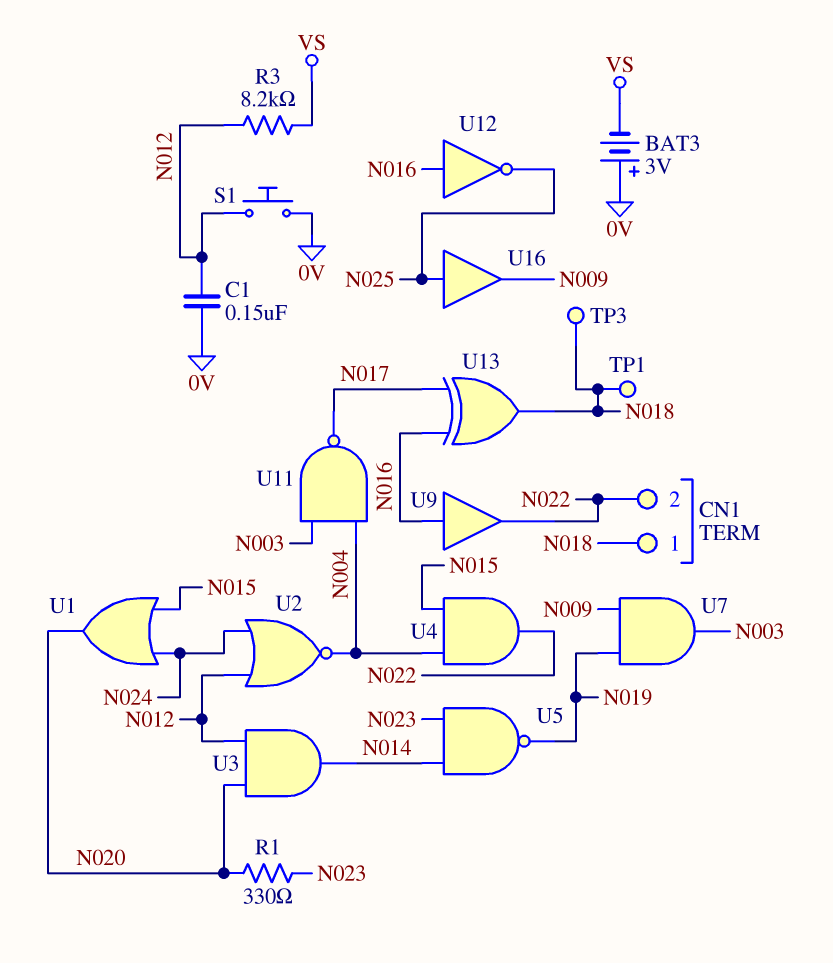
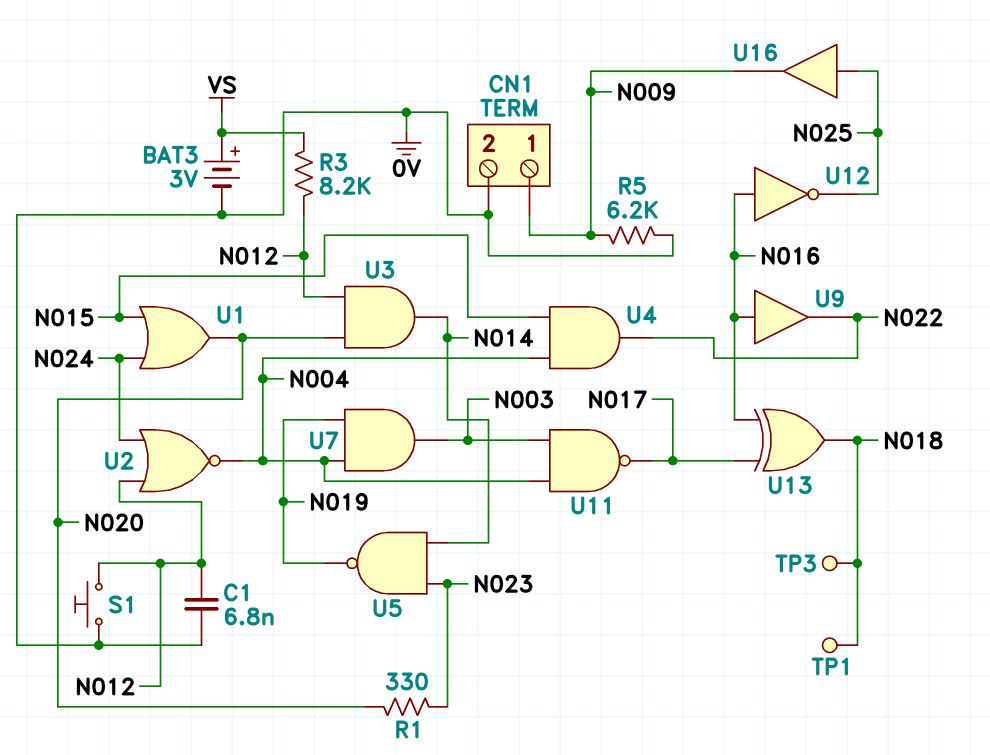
BAT3: 3V (plus 0V, minus VS) -> 3V (plus VS, minus 0V)
C1: 150nF (0V, N012) -> 6.8nF (0V, N012)
CN1 pin 1: N018 -> N009
CN1 pin 2: N022 -> 0V
R5: none -> 6.2k (0V, N009)
U7: AND (in N009, in N019, out N003) -> AND (in N004, in N019, out N003)

